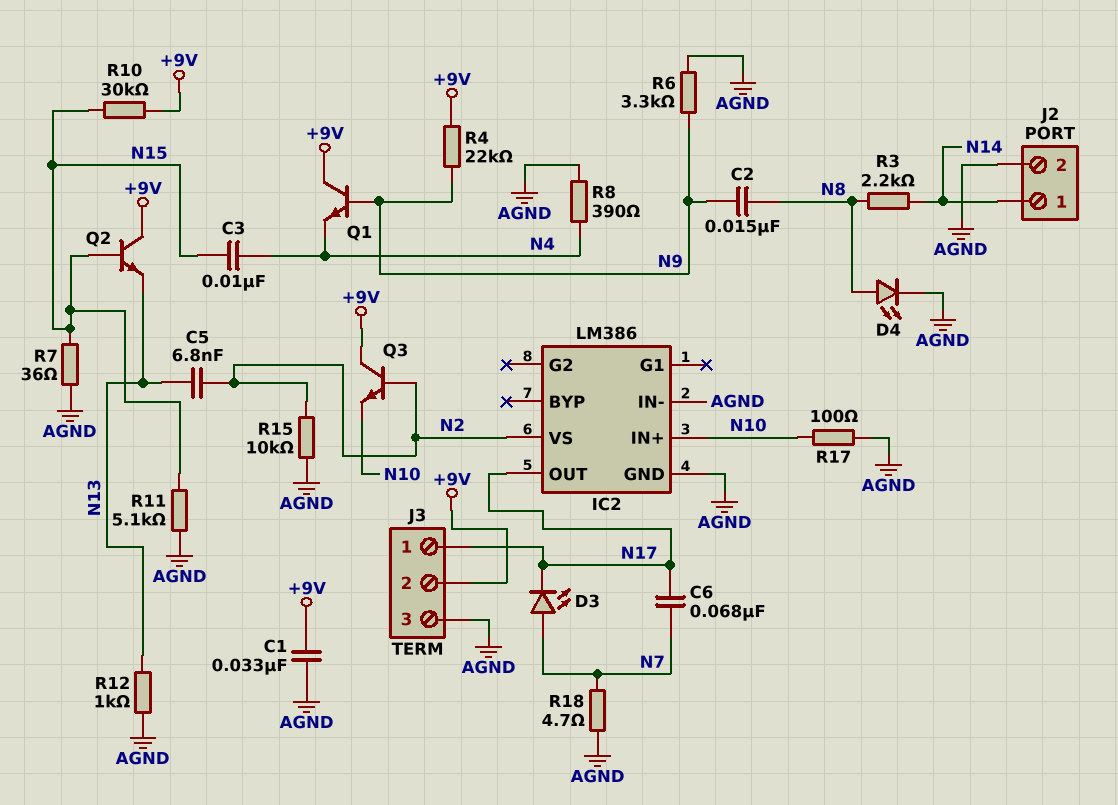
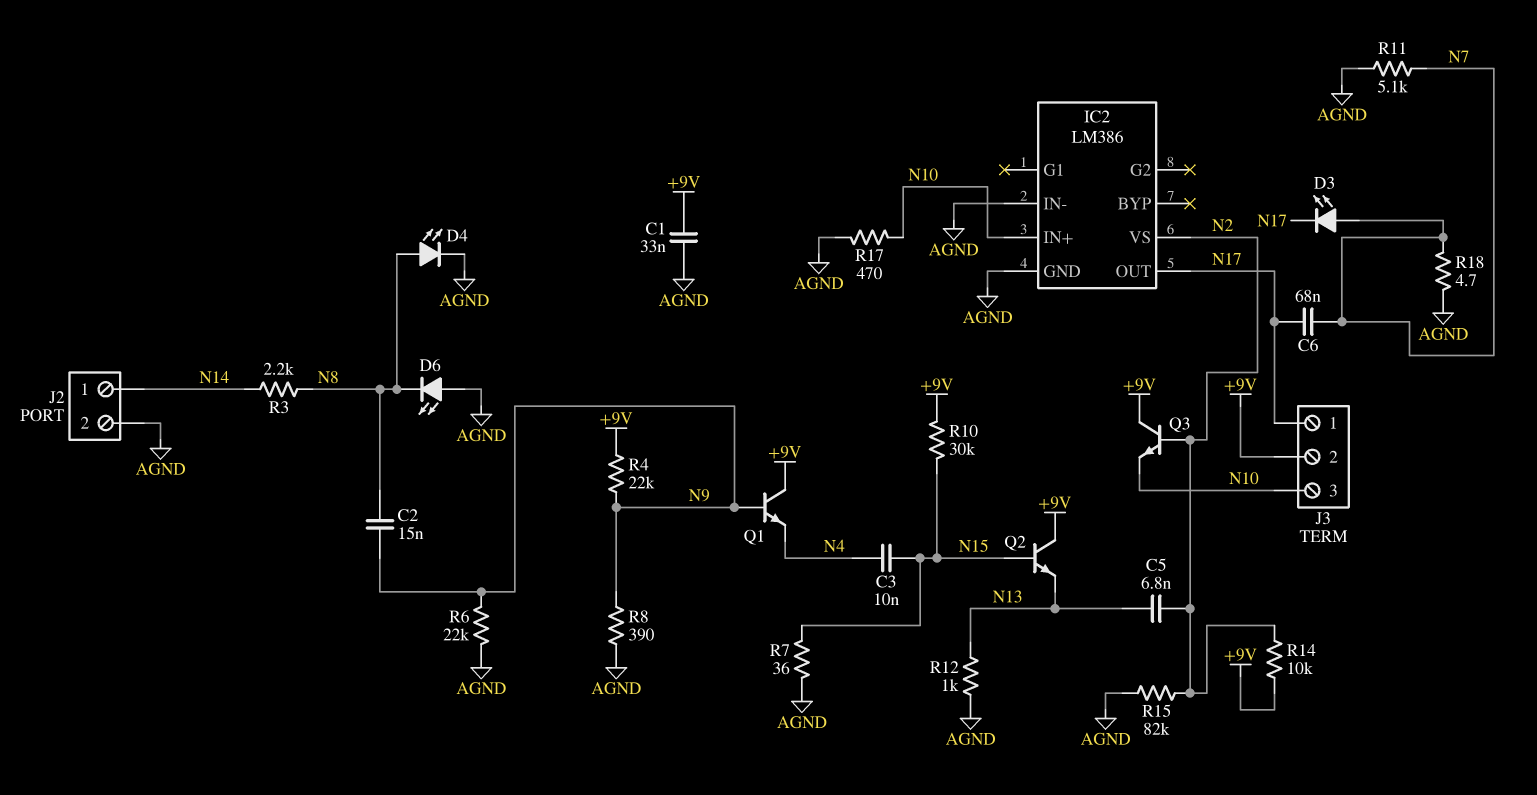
D6: none -> LED (A AGND, K N8)
J3 pin 3: AGND -> N10
R6: 3.3k (AGND, N9) -> 22k (AGND, N9)
R8: 390 (AGND, N4) -> 390 (AGND, N9)
R11: 5.1k (AGND, N15) -> 5.1k (AGND, N7)
R14: none -> 10k (+9V, N2)
R15: 10k (AGND, N2) -> 82k (AGND, N2)
R17: 100 (AGND, N10) -> 470 (AGND, N10)

